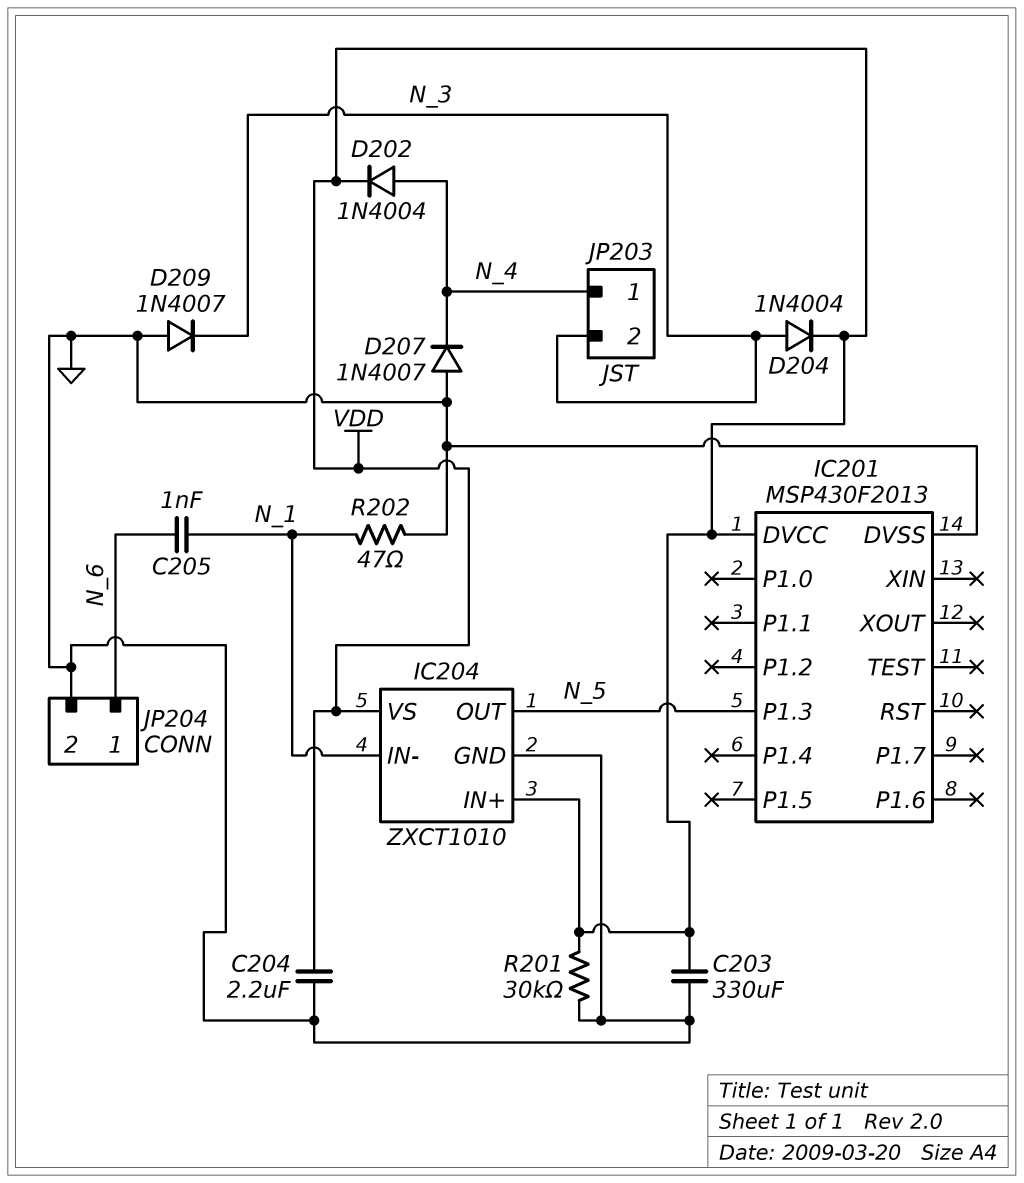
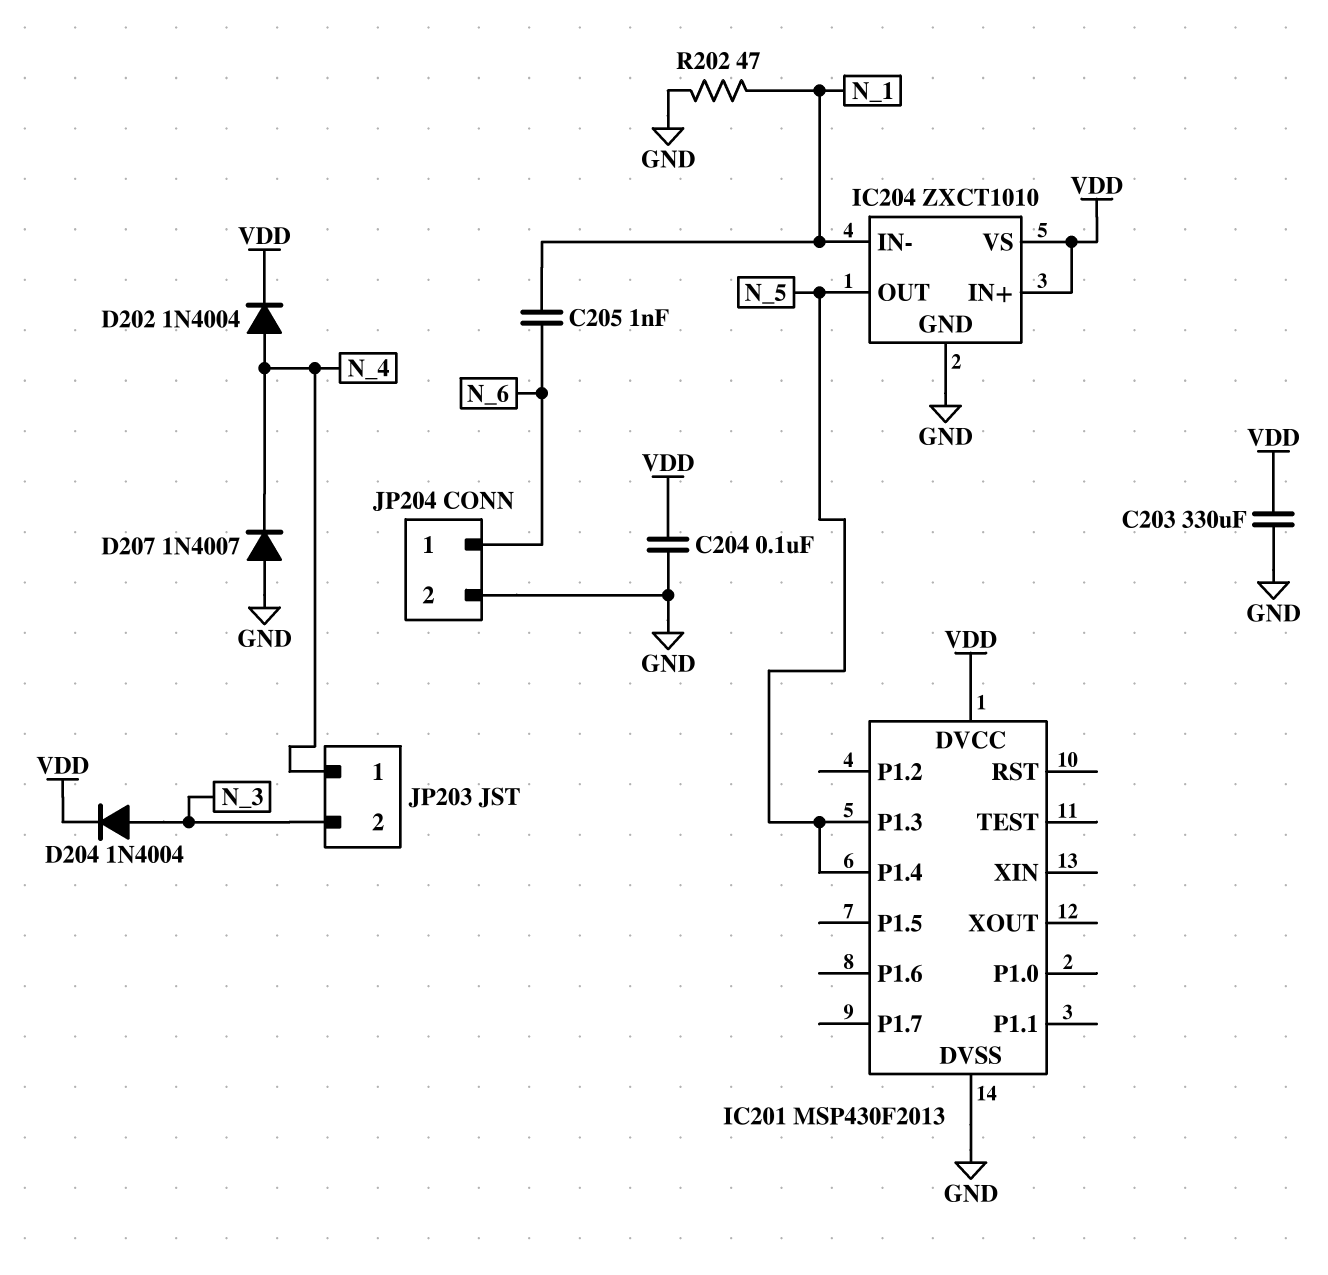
C204: 2.2uF (GND, VDD) -> 100nF (GND, VDD)
D209: diode 1N4007 (A GND, K N_3) -> none
IC201 pin P1.4: none -> N_5
R201: 30k (GND, VDD) -> none

